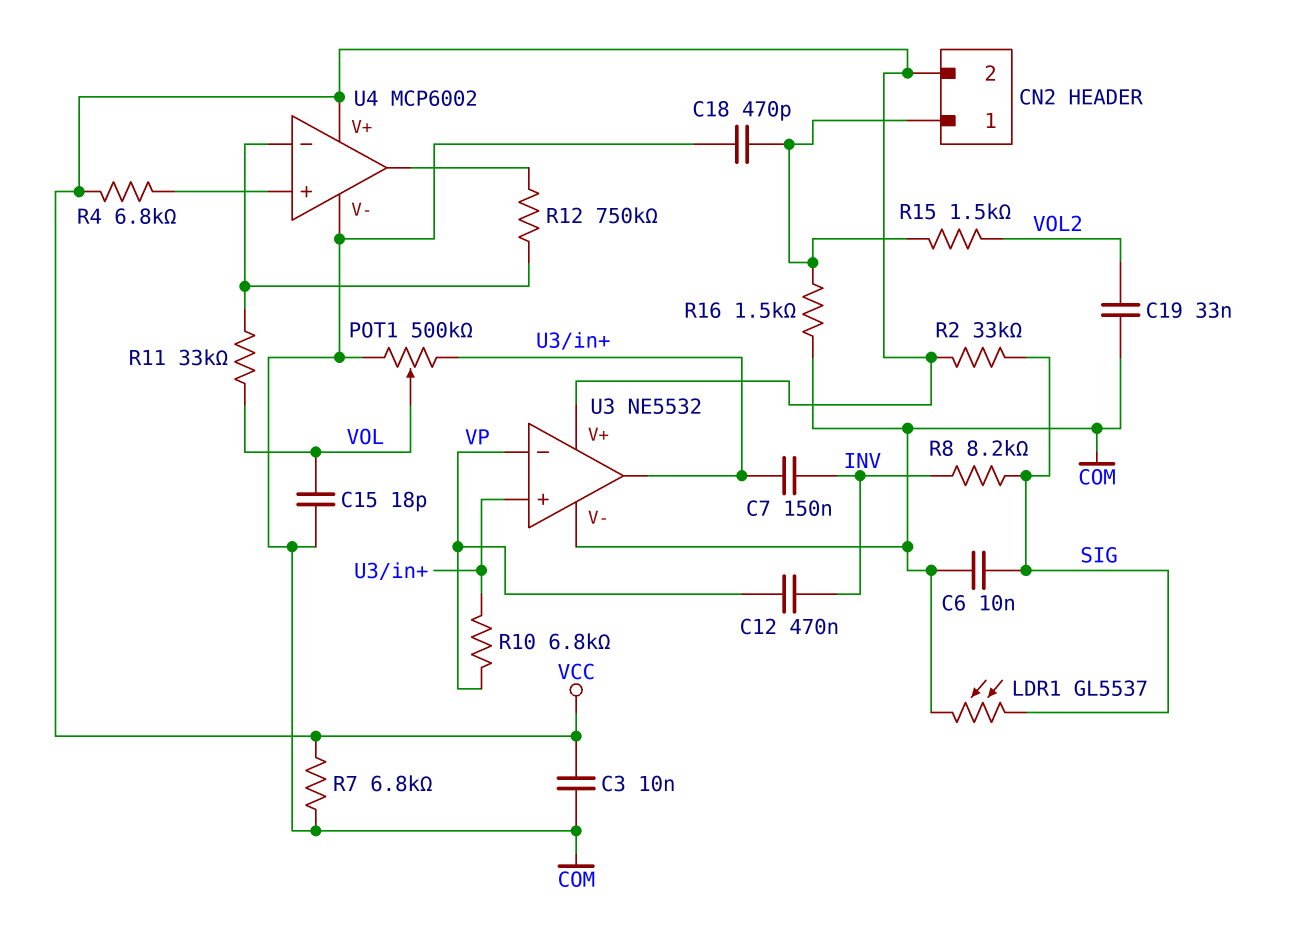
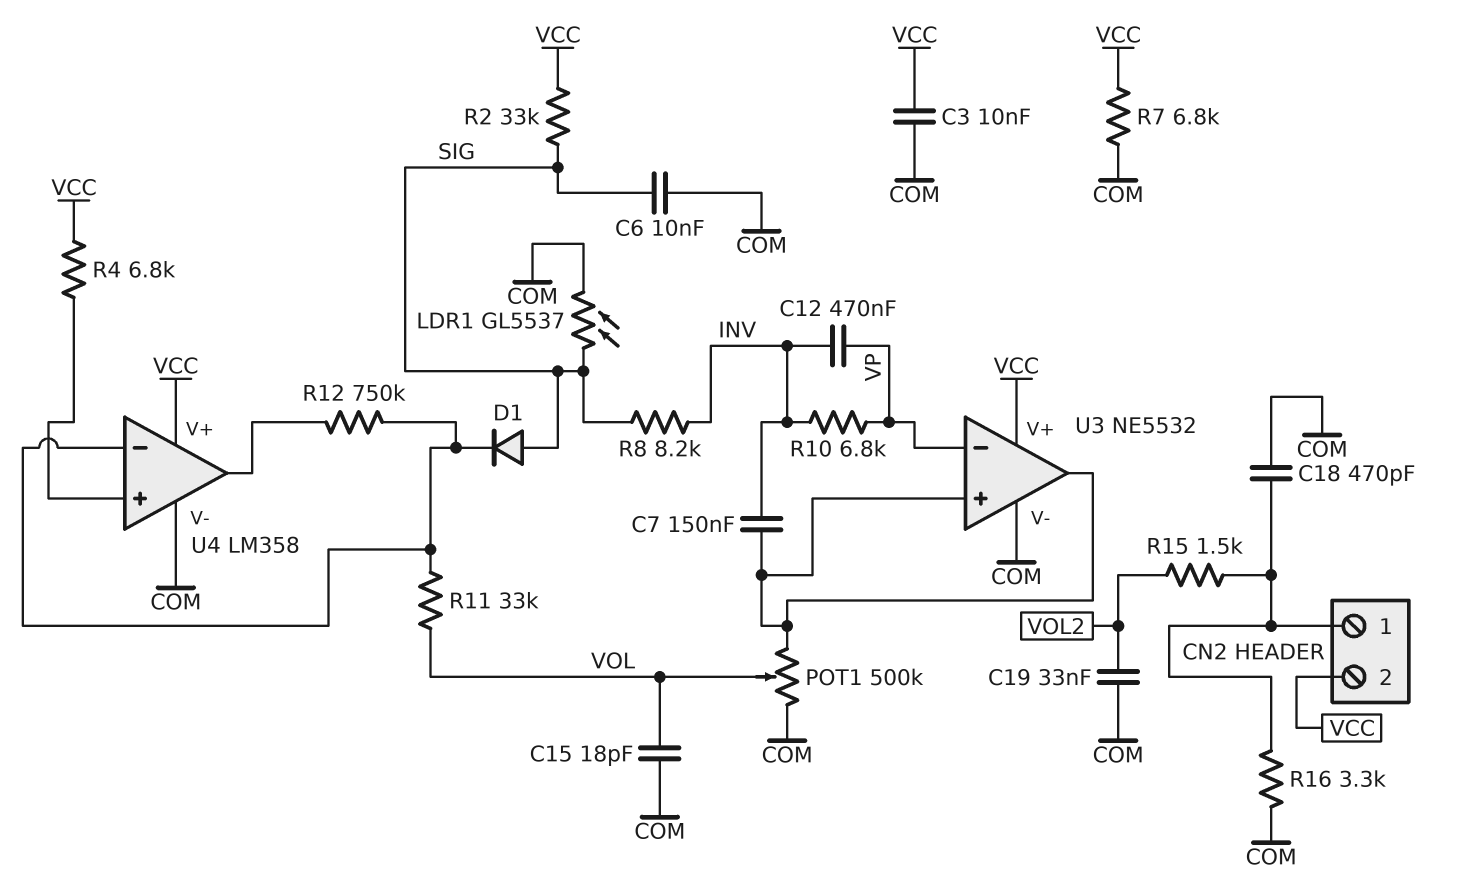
D1: none -> diode (A SIG, K U4/in-)
R10: 6.8k (U3/in+, VP) -> 6.8k (INV, VP)
R16: 1.5k (CN2/1, COM) -> 3.3k (CN2/1, COM)
U4: MCP6002 -> LM358

